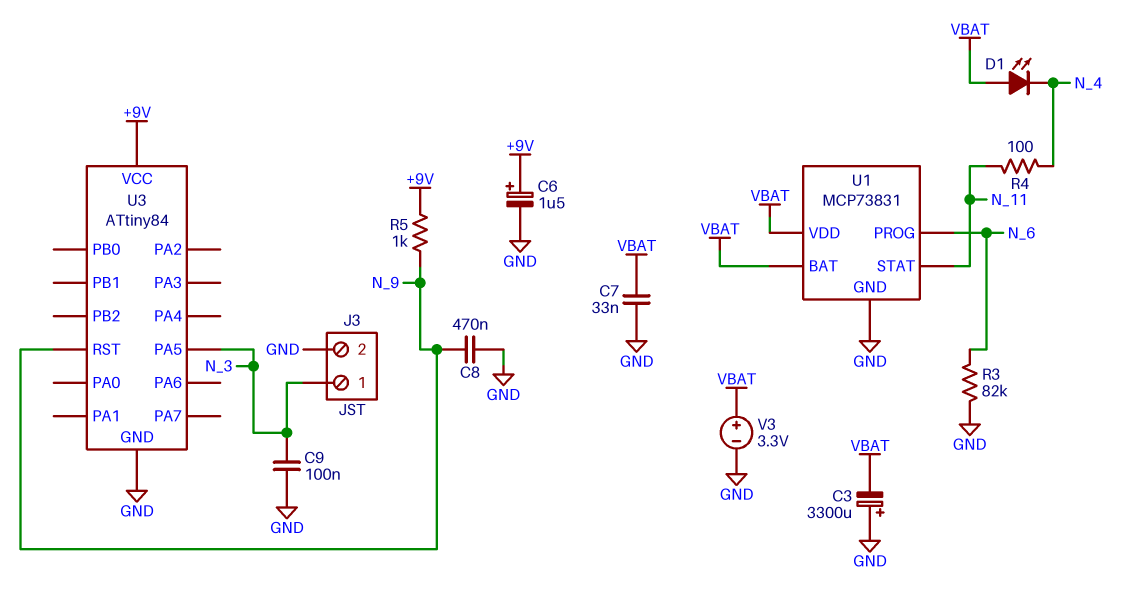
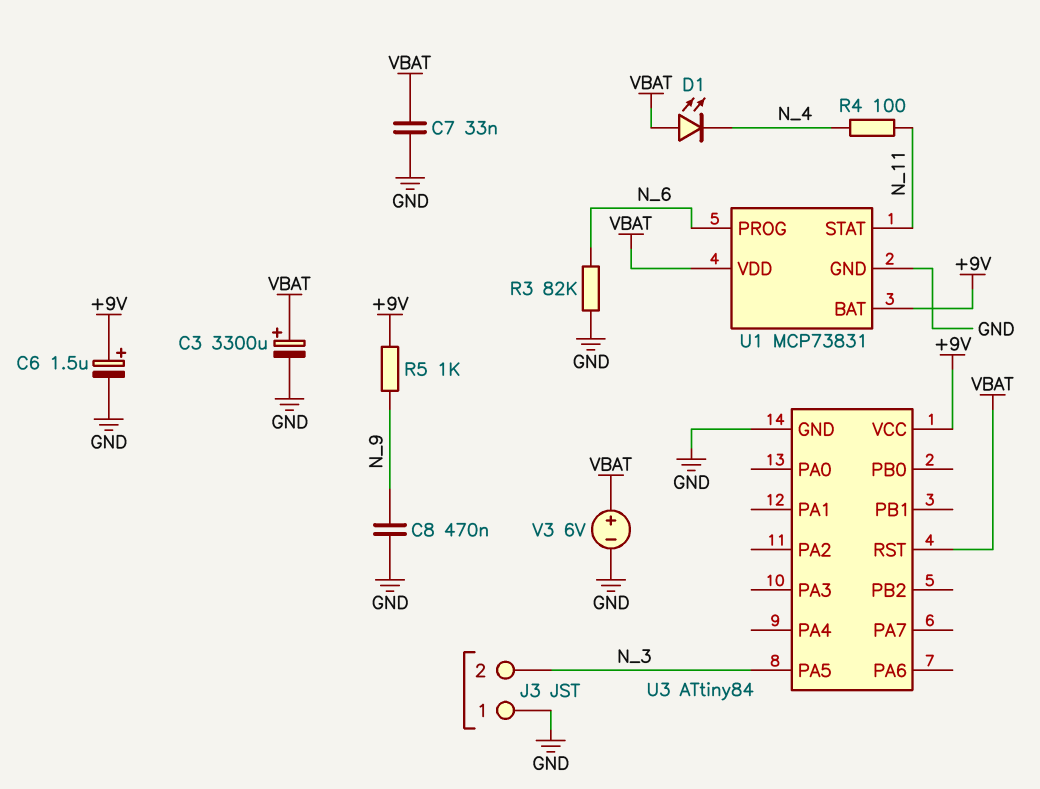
C3: 3300uF (plus GND, minus VBAT) -> 3300uF (plus VBAT, minus GND)
C9: 100nF (GND, N_3) -> none
J3 pin 1: N_3 -> GND
J3 pin 2: GND -> N_3
U1 pin BAT: VBAT -> +9V
U3 pin RST: N_9 -> VBAT
V3: 3.3V (plus VBAT, minus GND) -> 6V (plus VBAT, minus GND)

